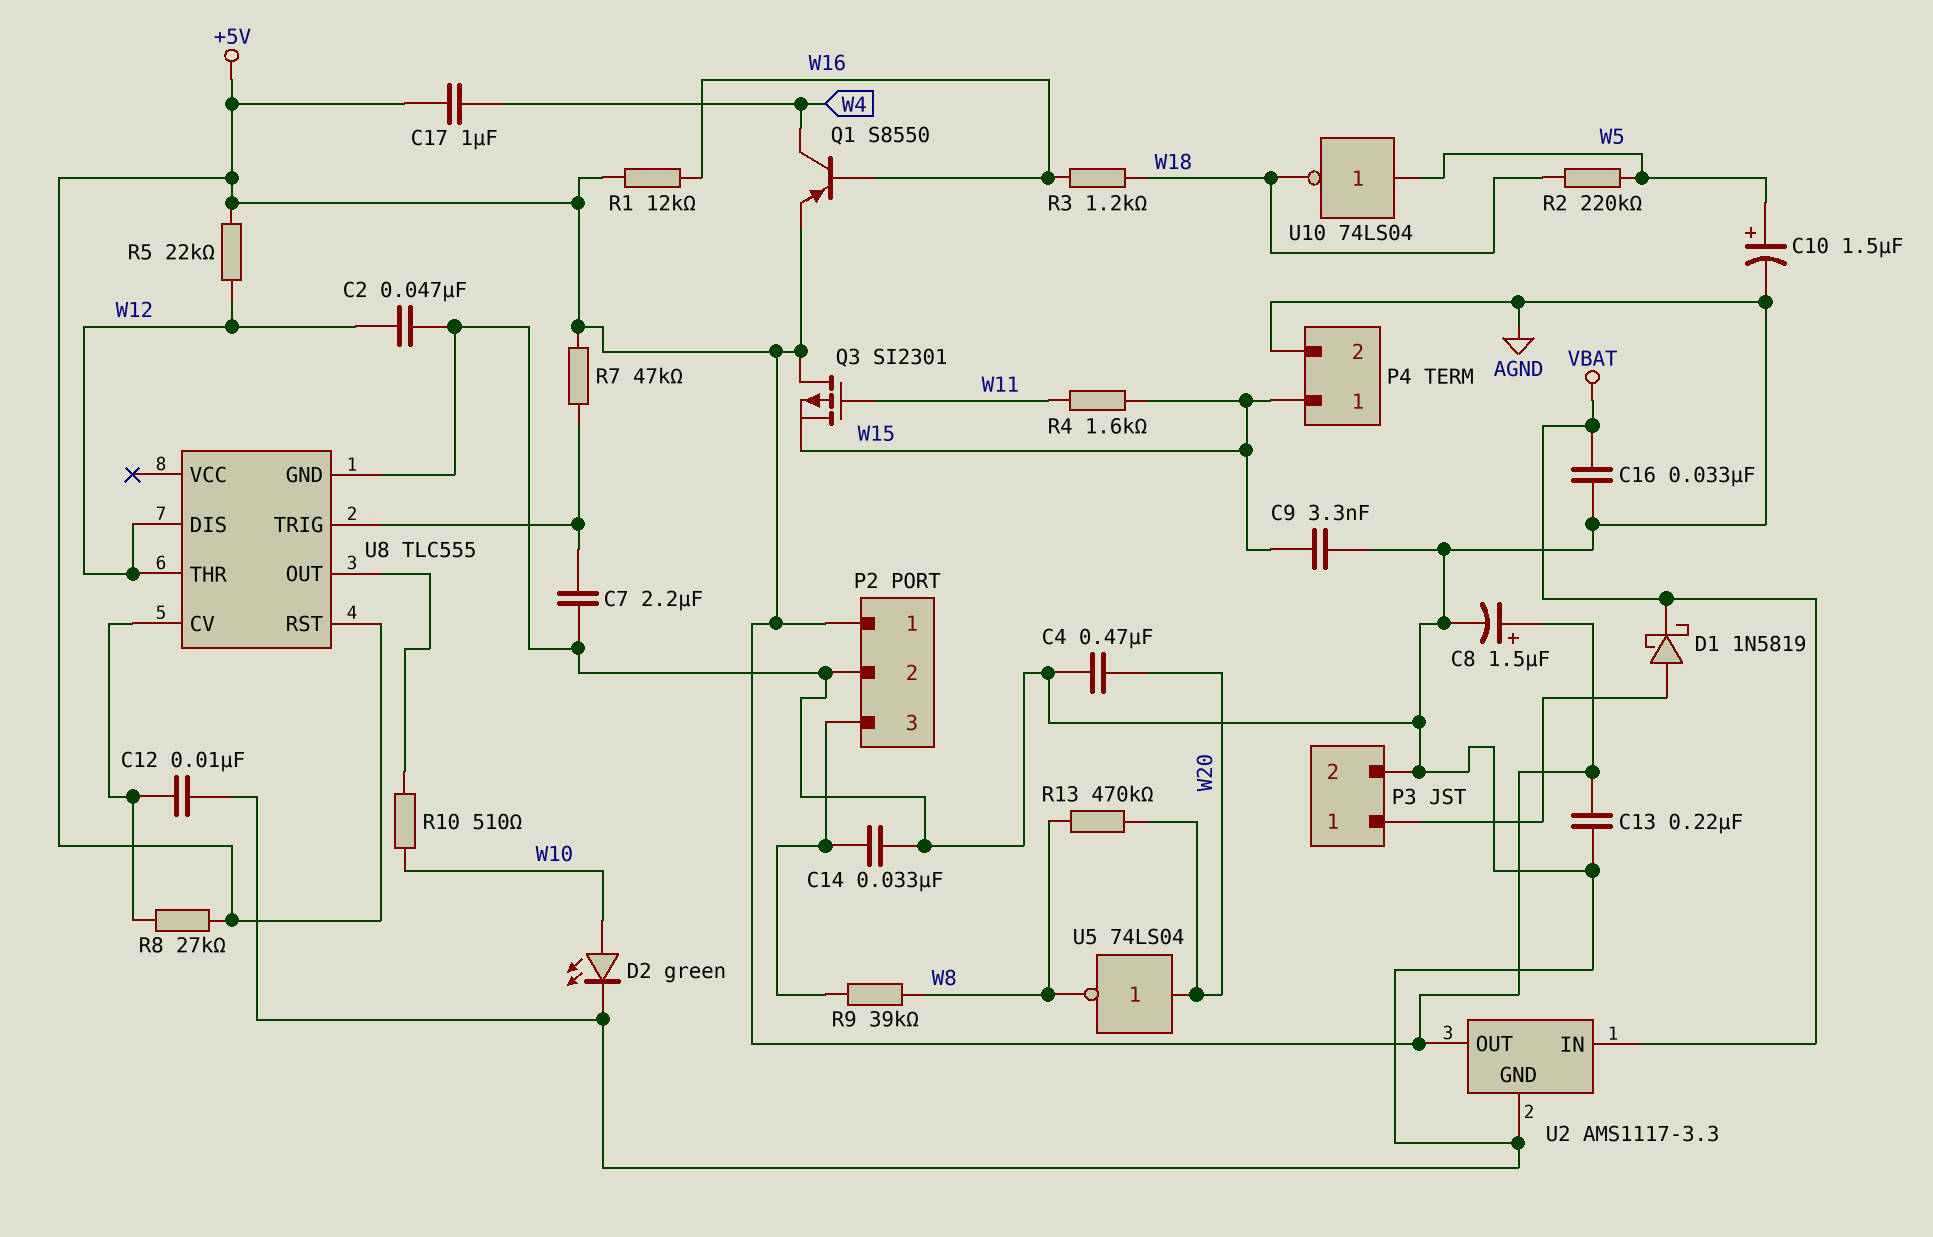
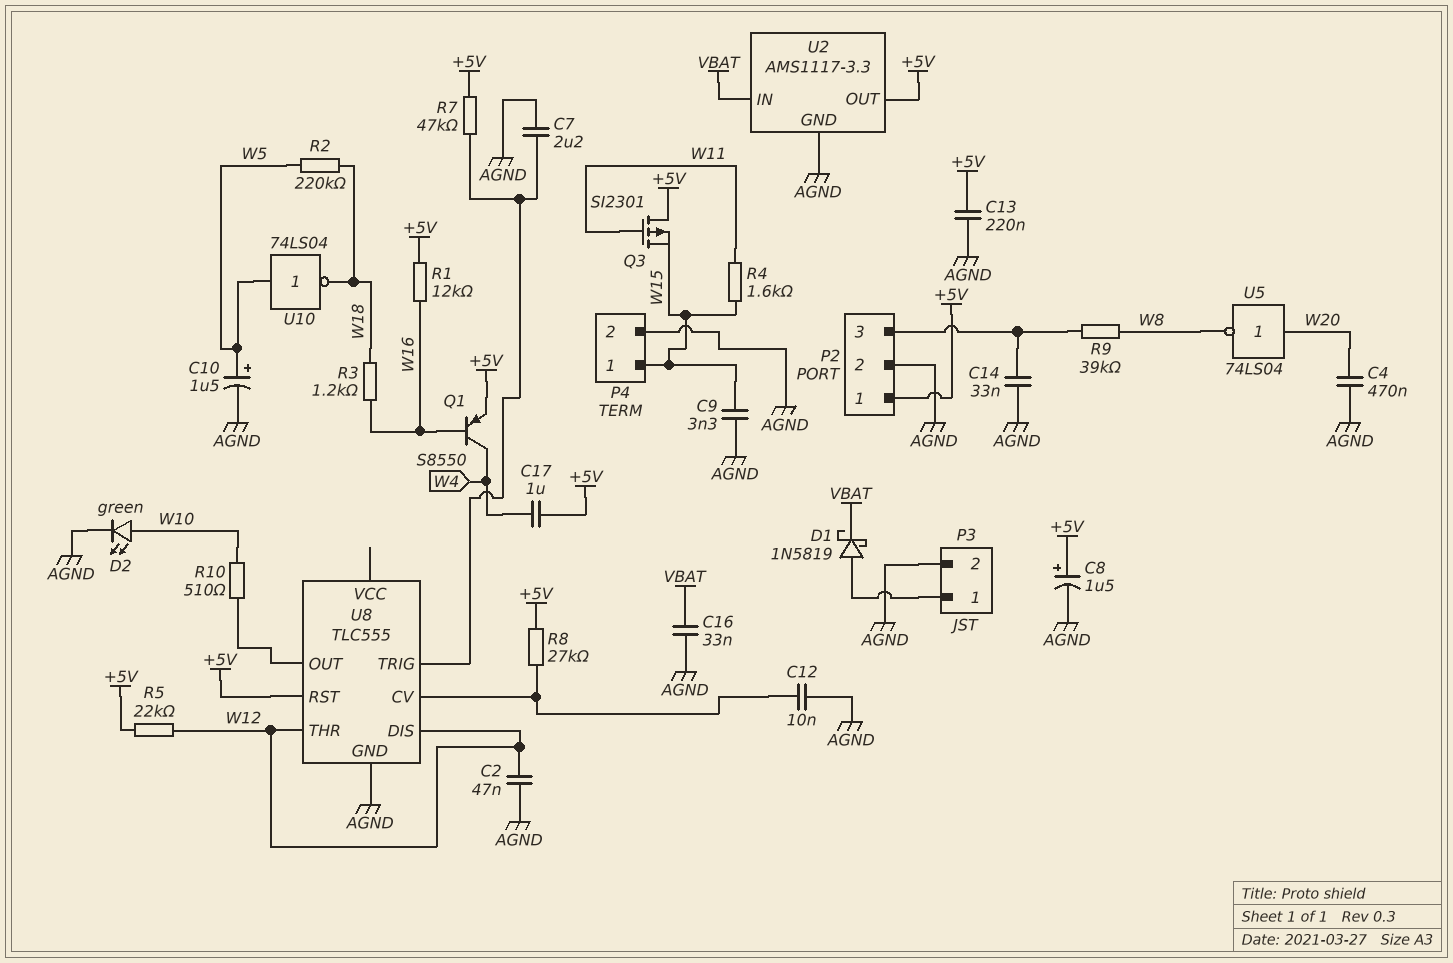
R13: 470k (W8, W20) -> none

